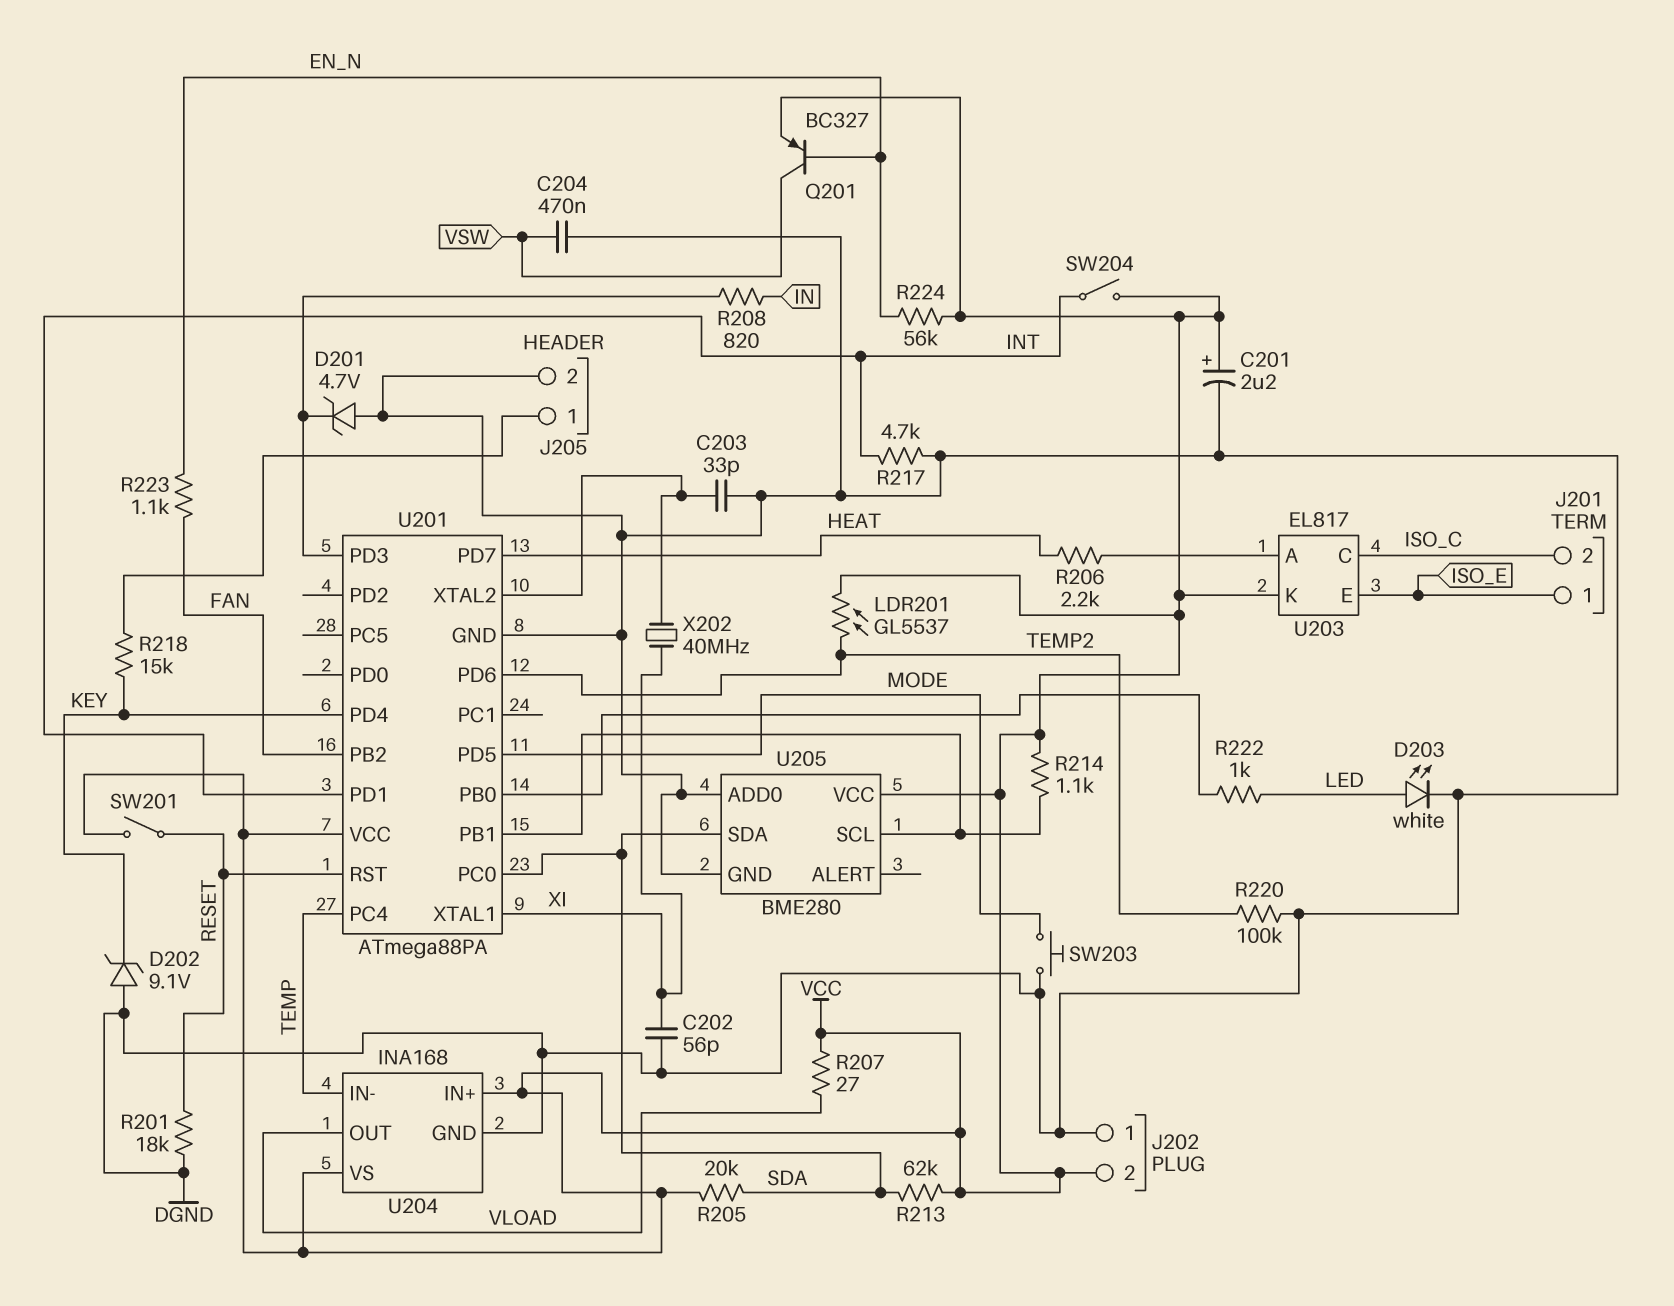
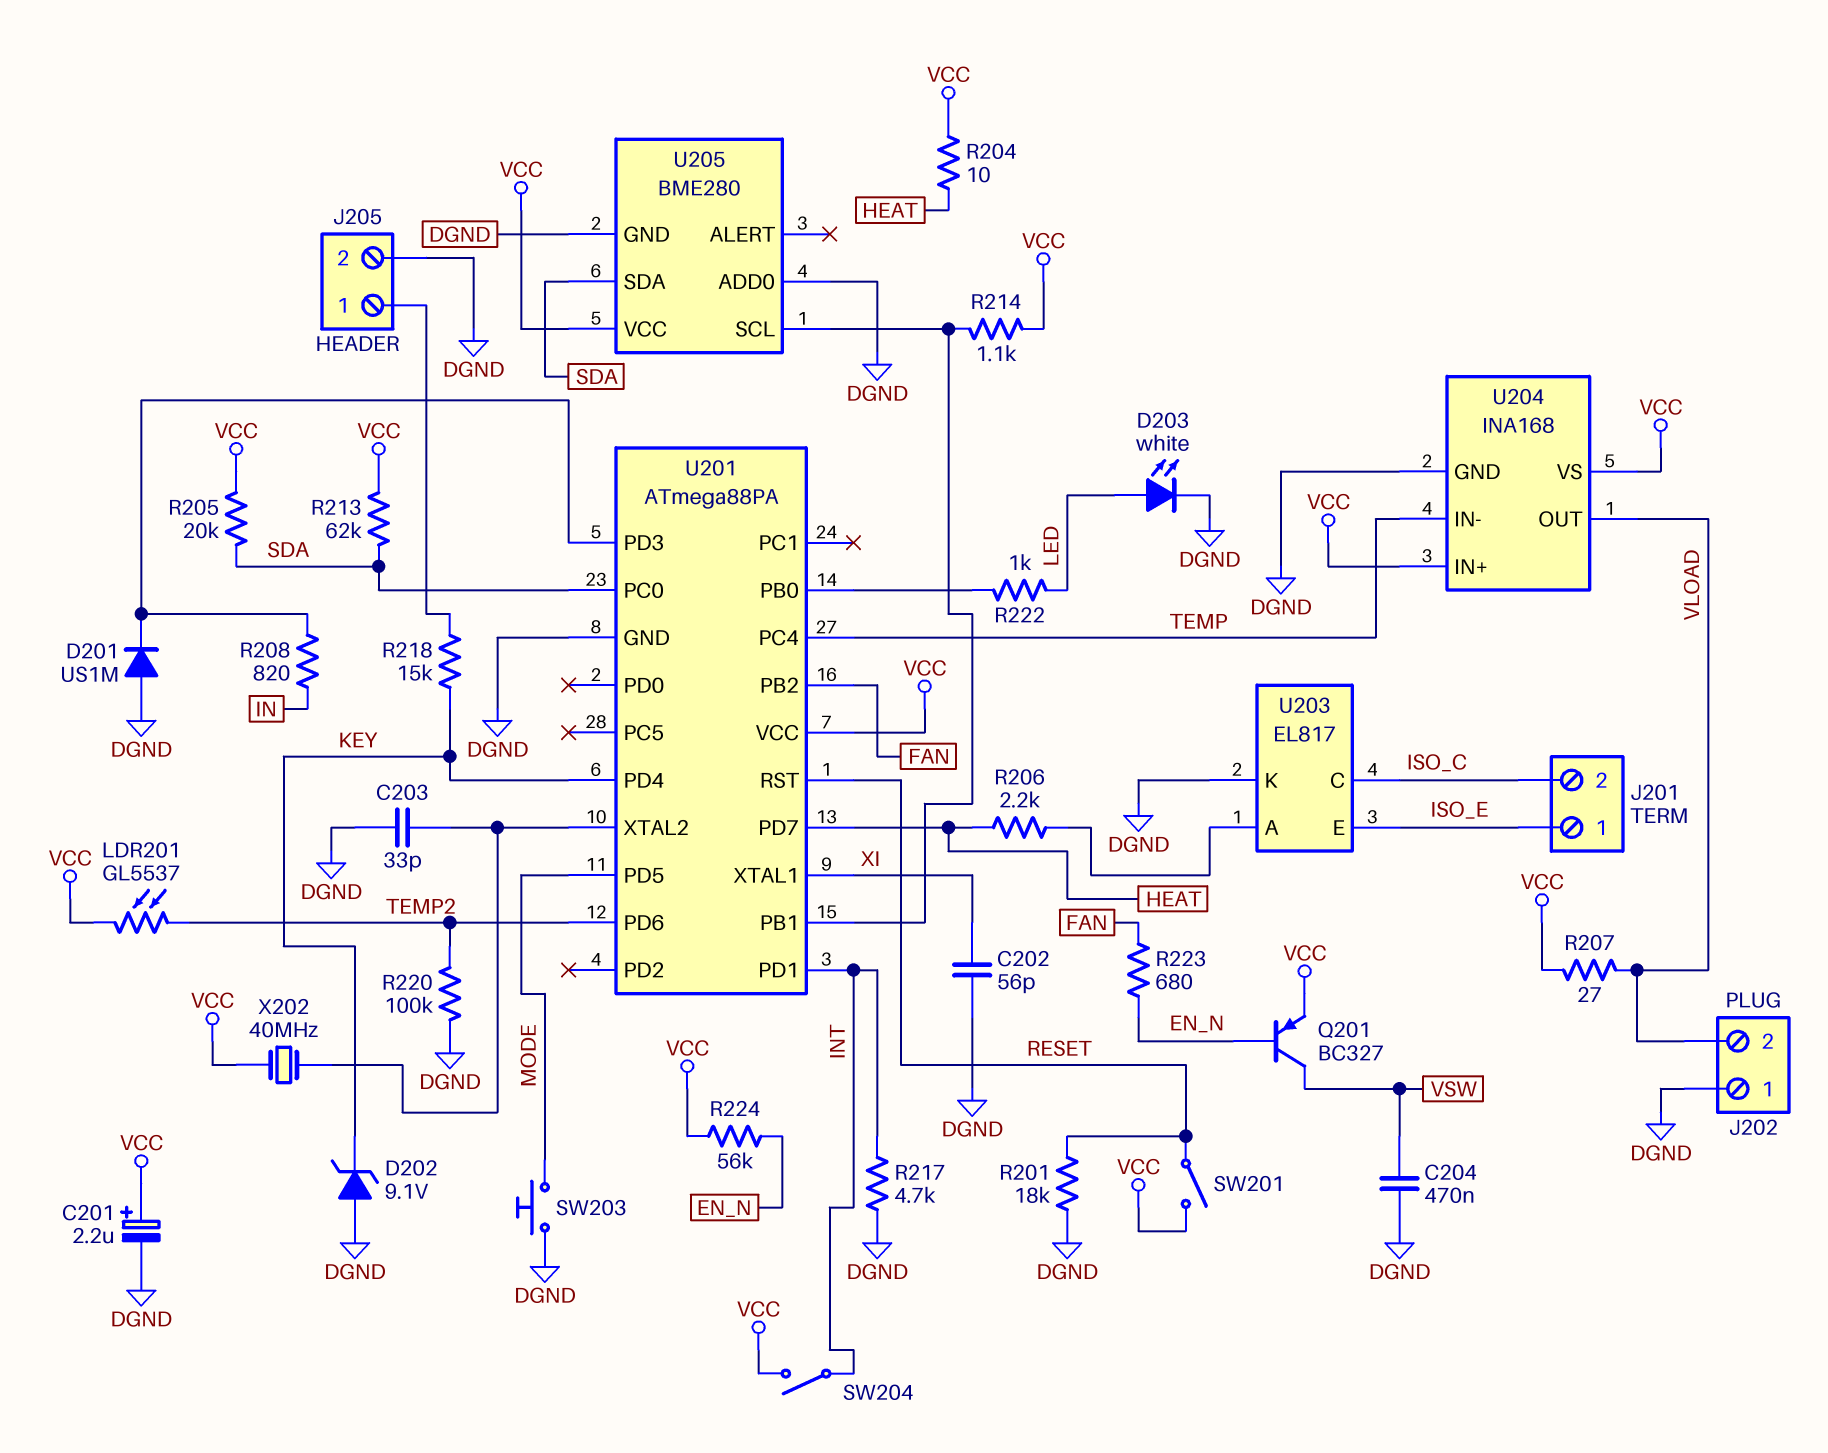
D201: zener 4.7V (A DGND, K U201/PD3) -> diode US1M (A DGND, K U201/PD3)
J202 pin 2: VCC -> VLOAD
R204: none -> 10 (HEAT, VCC)
R223: 1.1k (EN_N, FAN) -> 680 (EN_N, FAN)
U203 pin K: VCC -> DGND
X202: 40MHz (U201/XTAL2, XI) -> 40MHz (U201/XTAL2, VCC)

